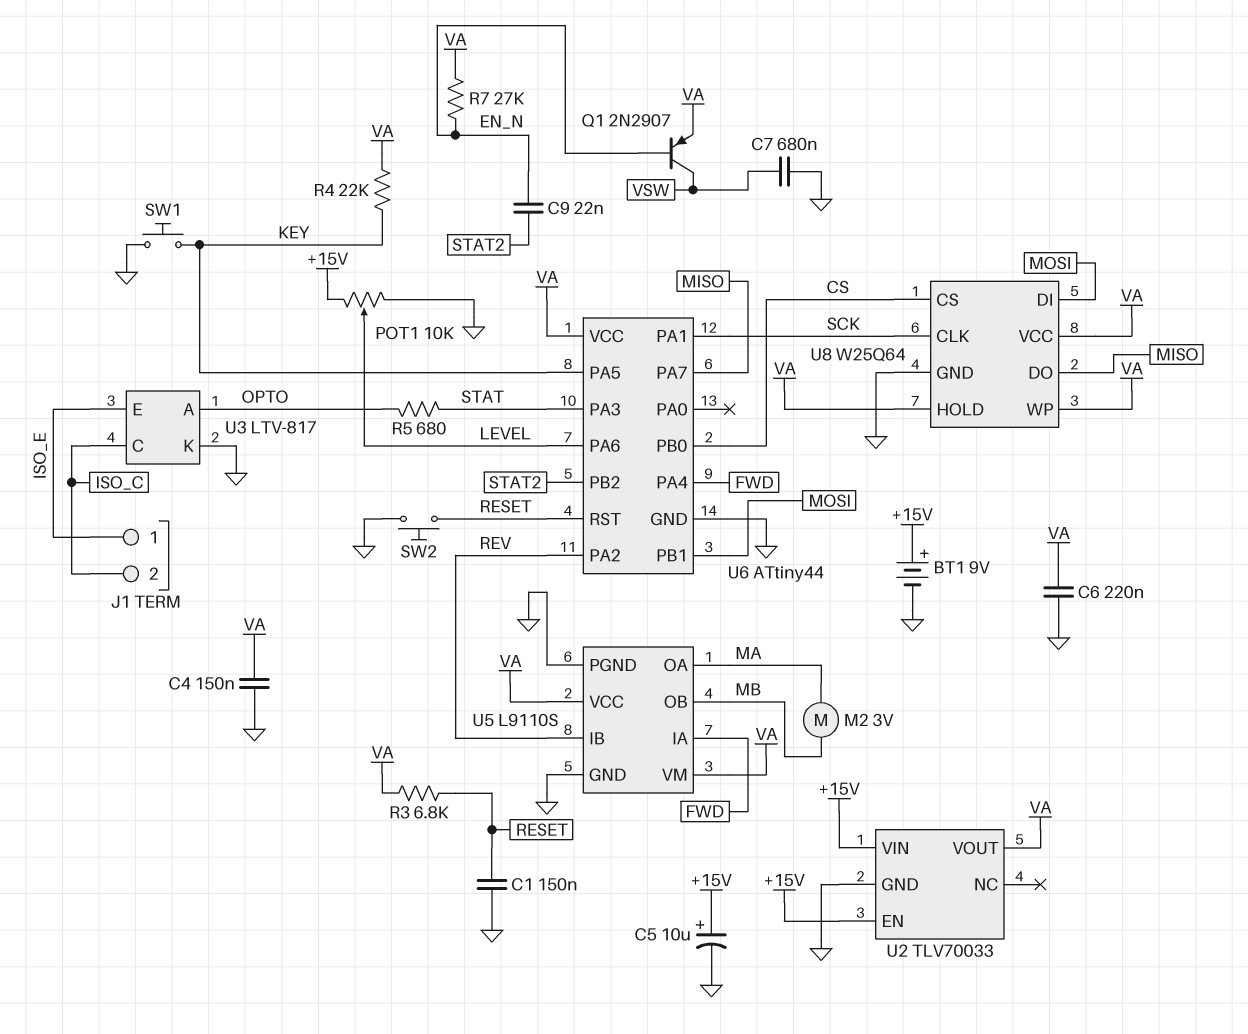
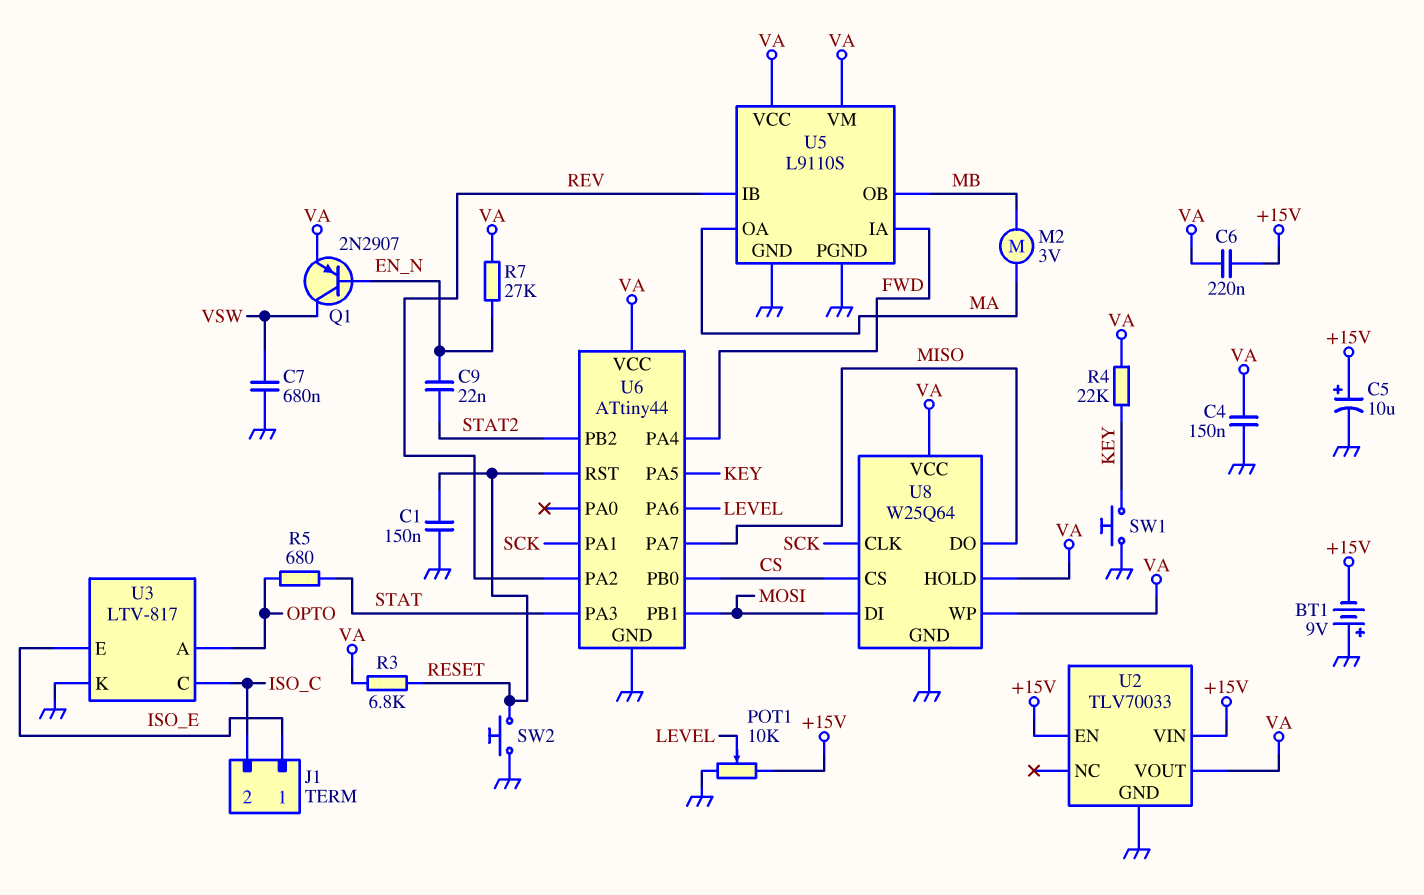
BT1: 9V (plus +15V, minus GND) -> 9V (plus GND, minus +15V)
C6: 220nF (GND, VA) -> 220nF (+15V, VA)

